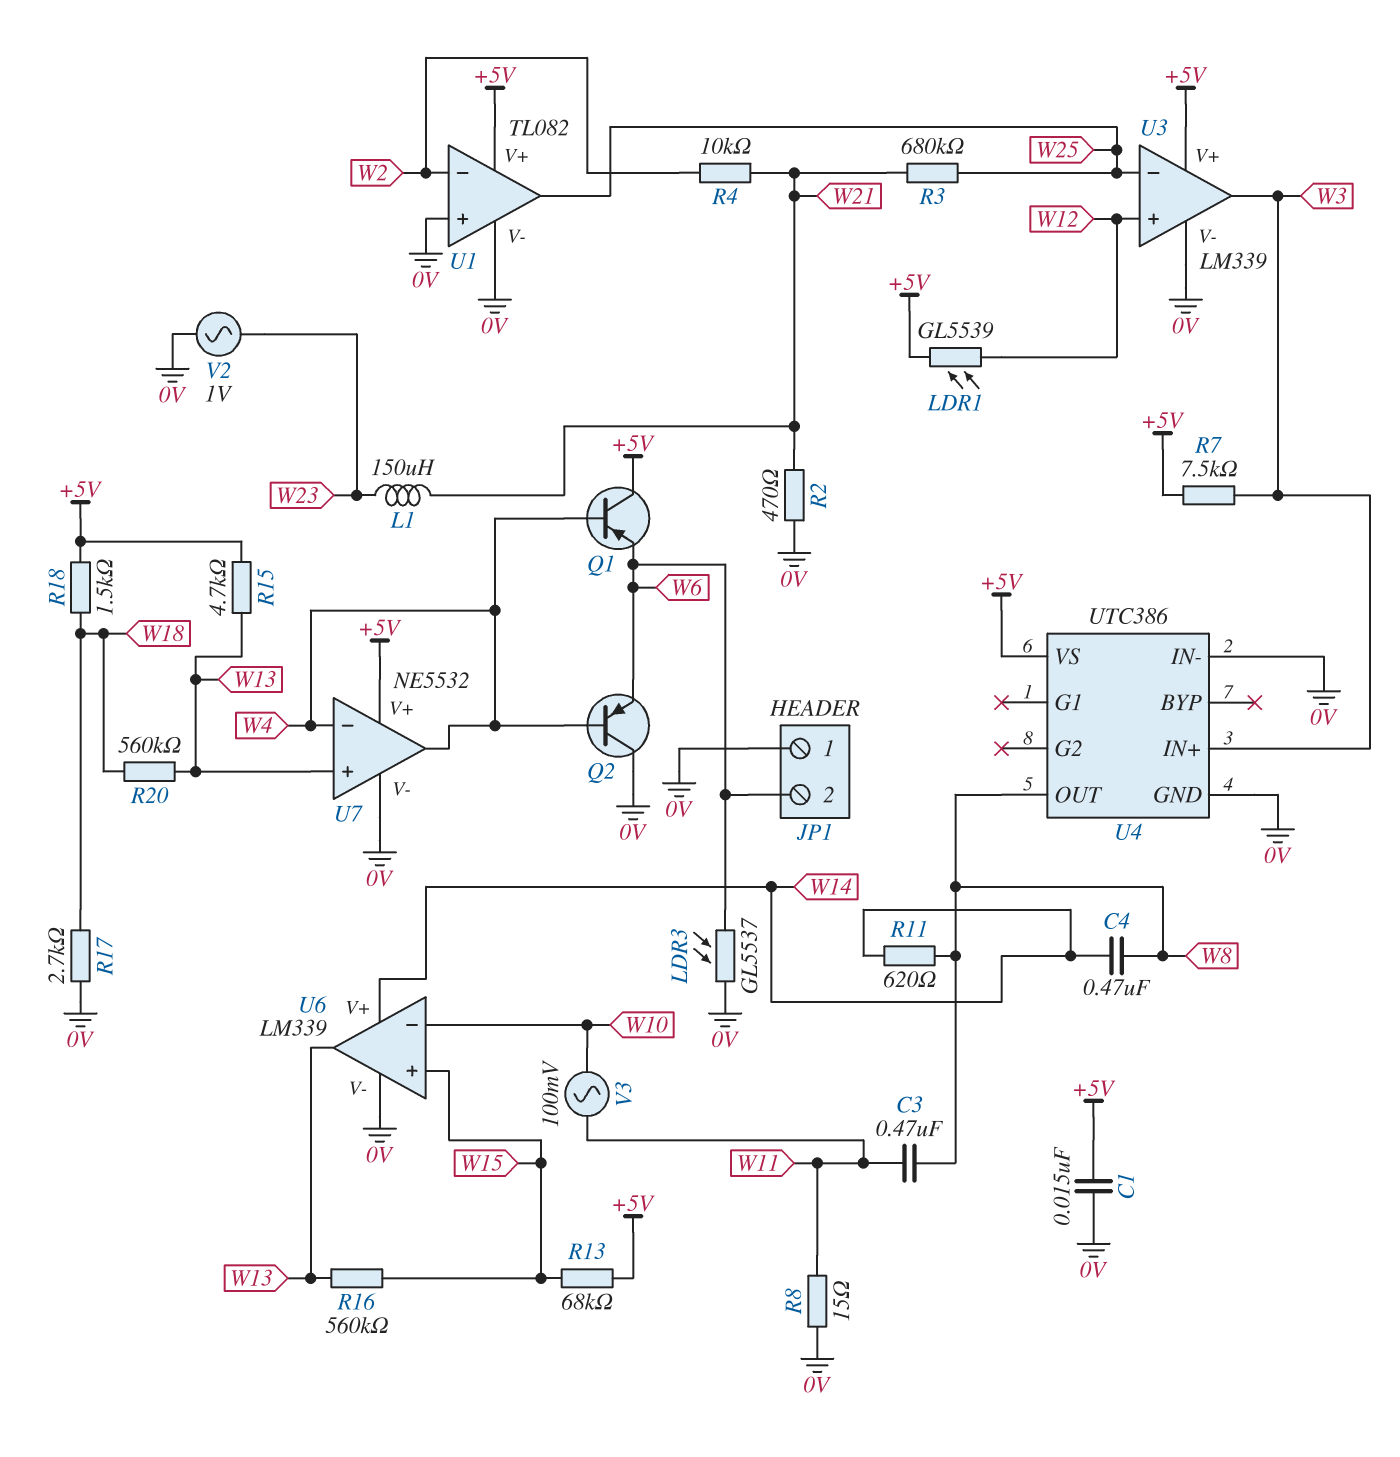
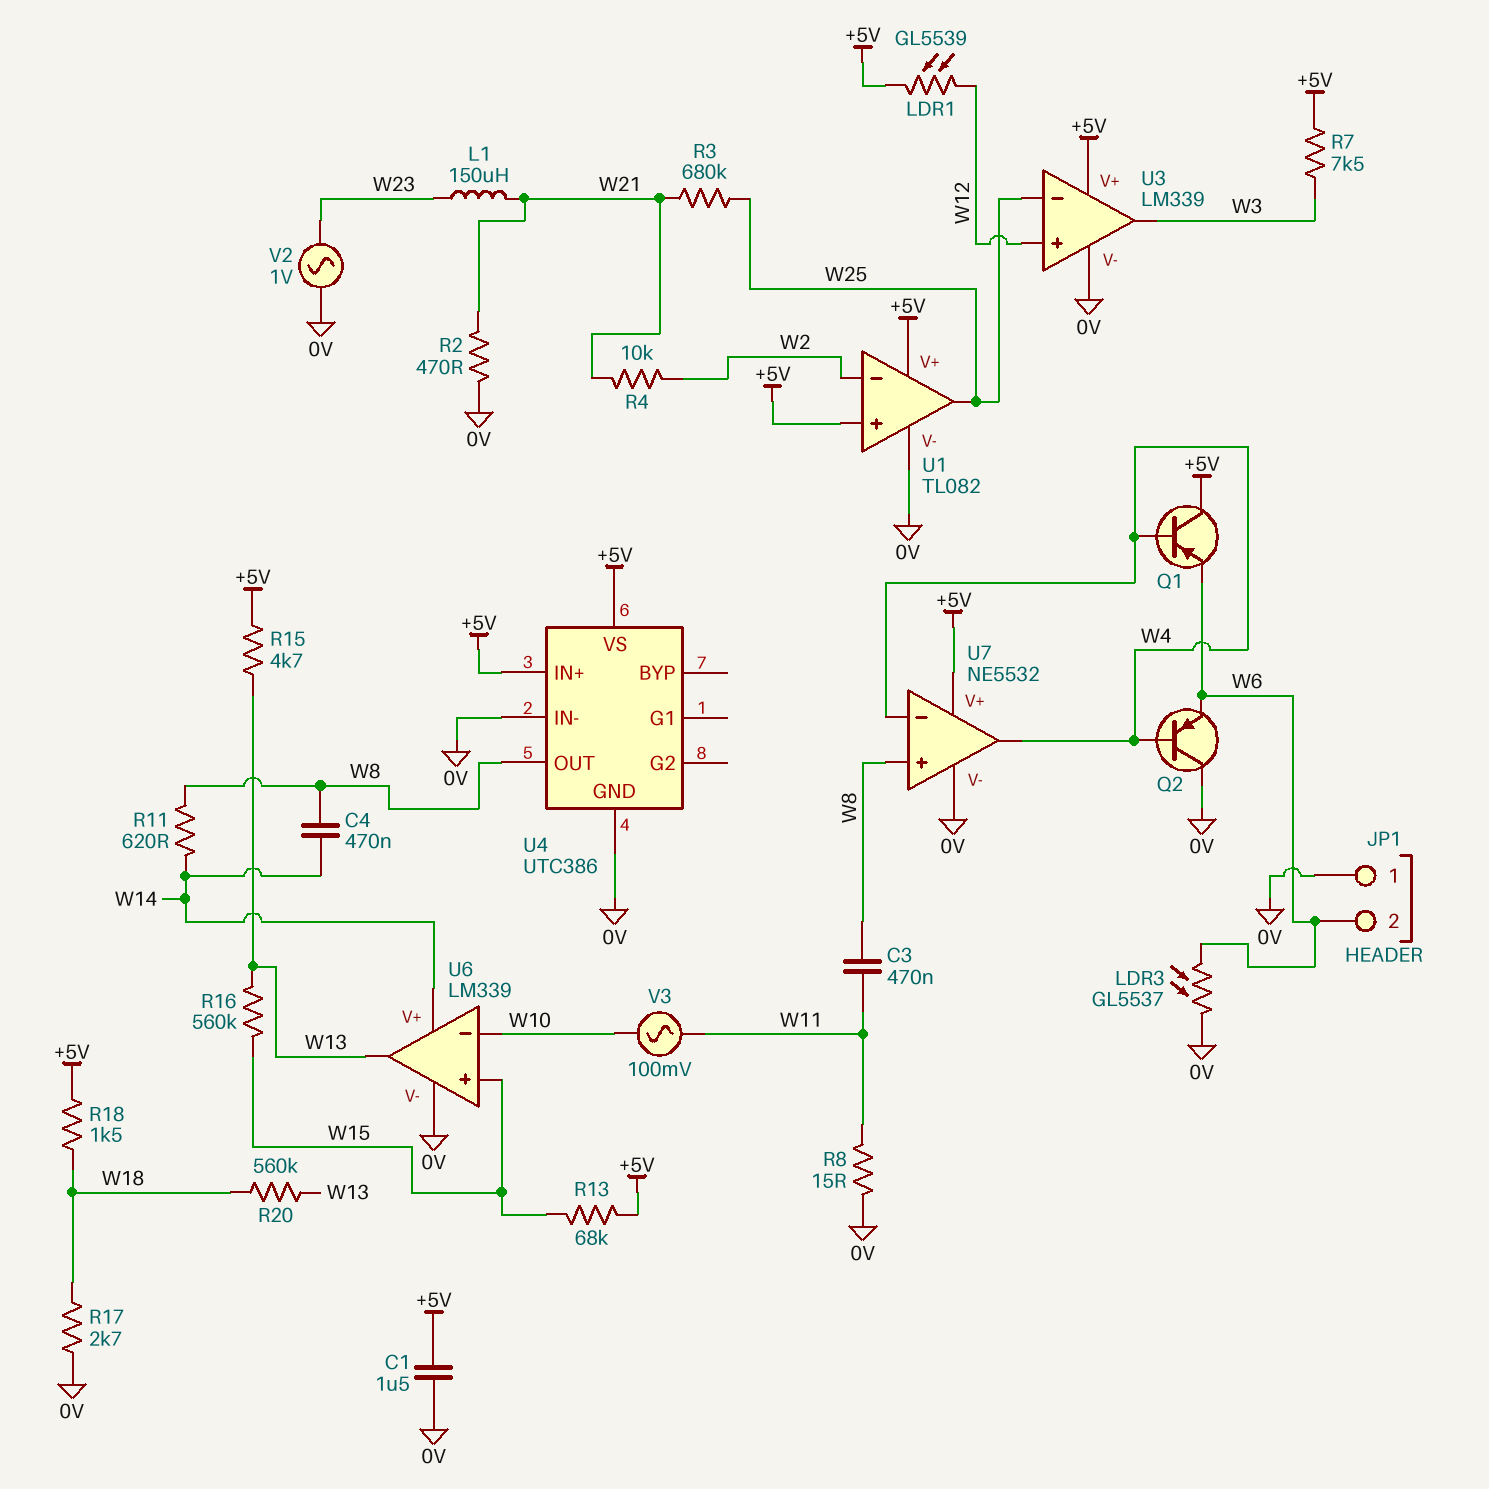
C1: 15nF (+5V, 0V) -> 1.5uF (+5V, 0V)
U1 pin in+: 0V -> +5V
U4 pin IN+: W3 -> +5V
U7 pin in+: W13 -> W8

